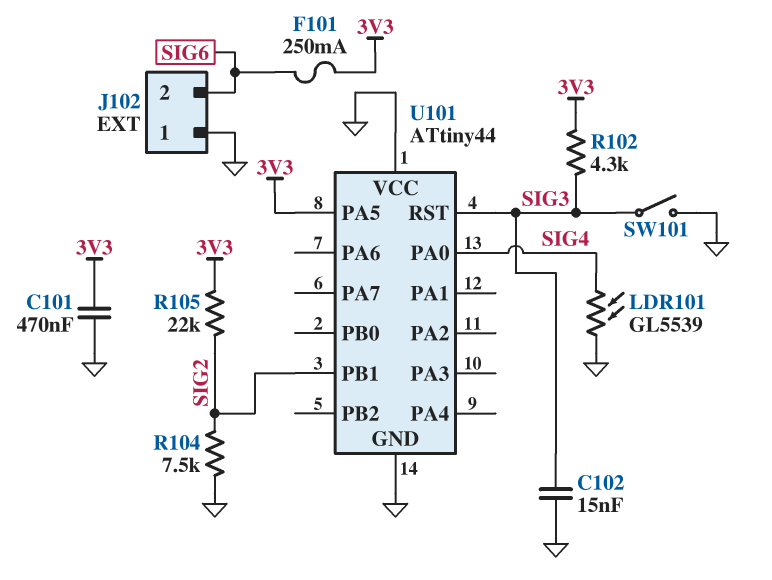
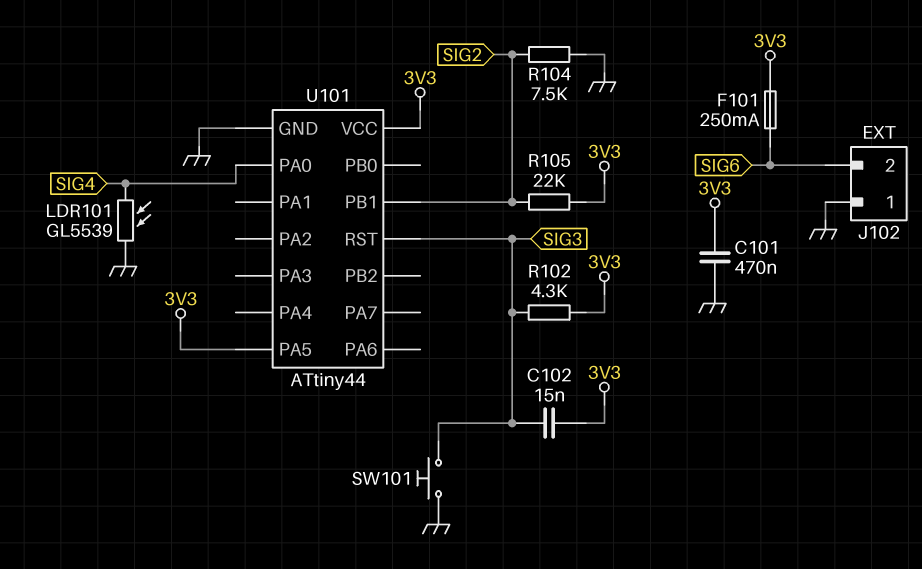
C102: 15nF (GND, SIG3) -> 15nF (3V3, SIG3)
SW101: switch (GND, SIG3) -> button (GND, SIG3)
U101 pin VCC: GND -> 3V3

